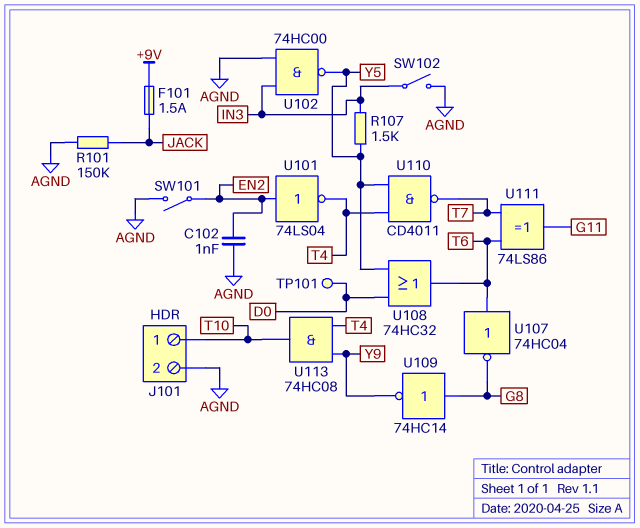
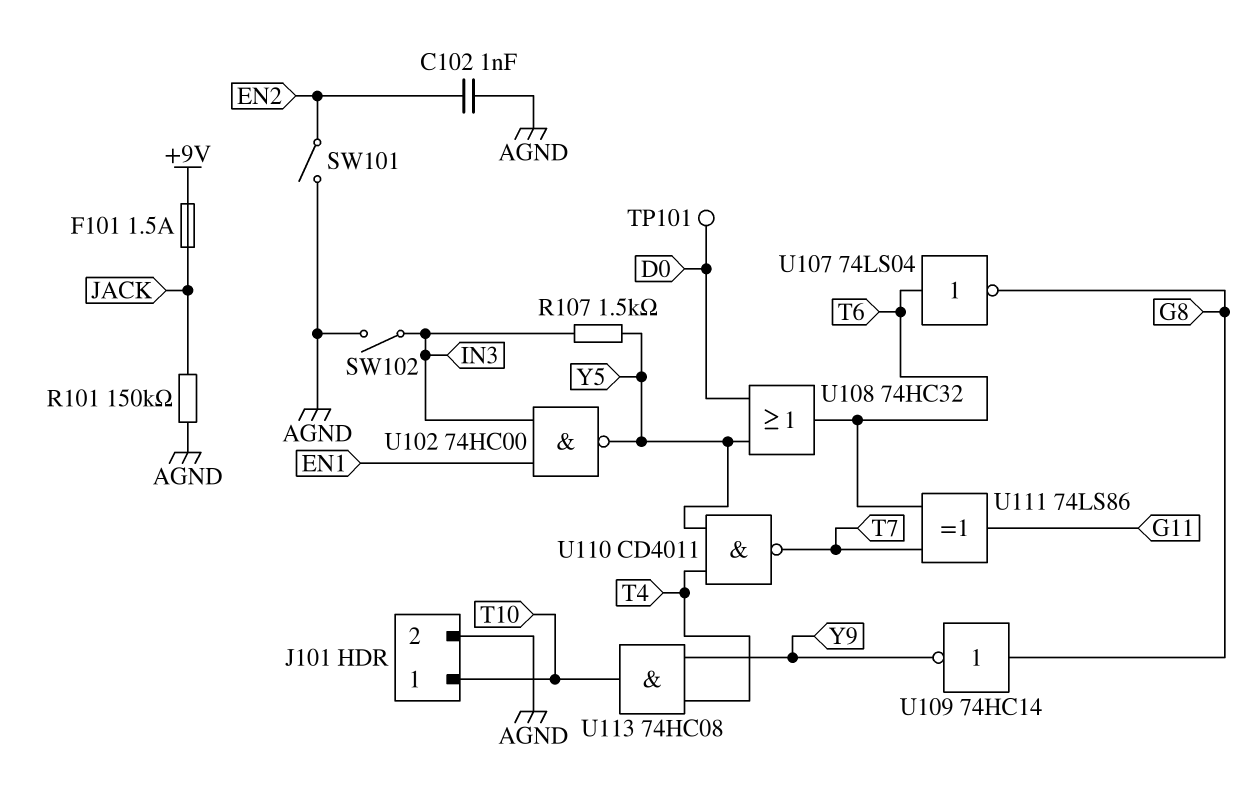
U101: NOT 74LS04 (in EN2, out T4) -> none
U102: NAND 74HC00 (in AGND, in IN3, out Y5) -> NAND 74HC00 (in EN1, in IN3, out Y5)
U107: NOT 74HC04 (in T6, out G8) -> NOT 74LS04 (in T6, out G8)

